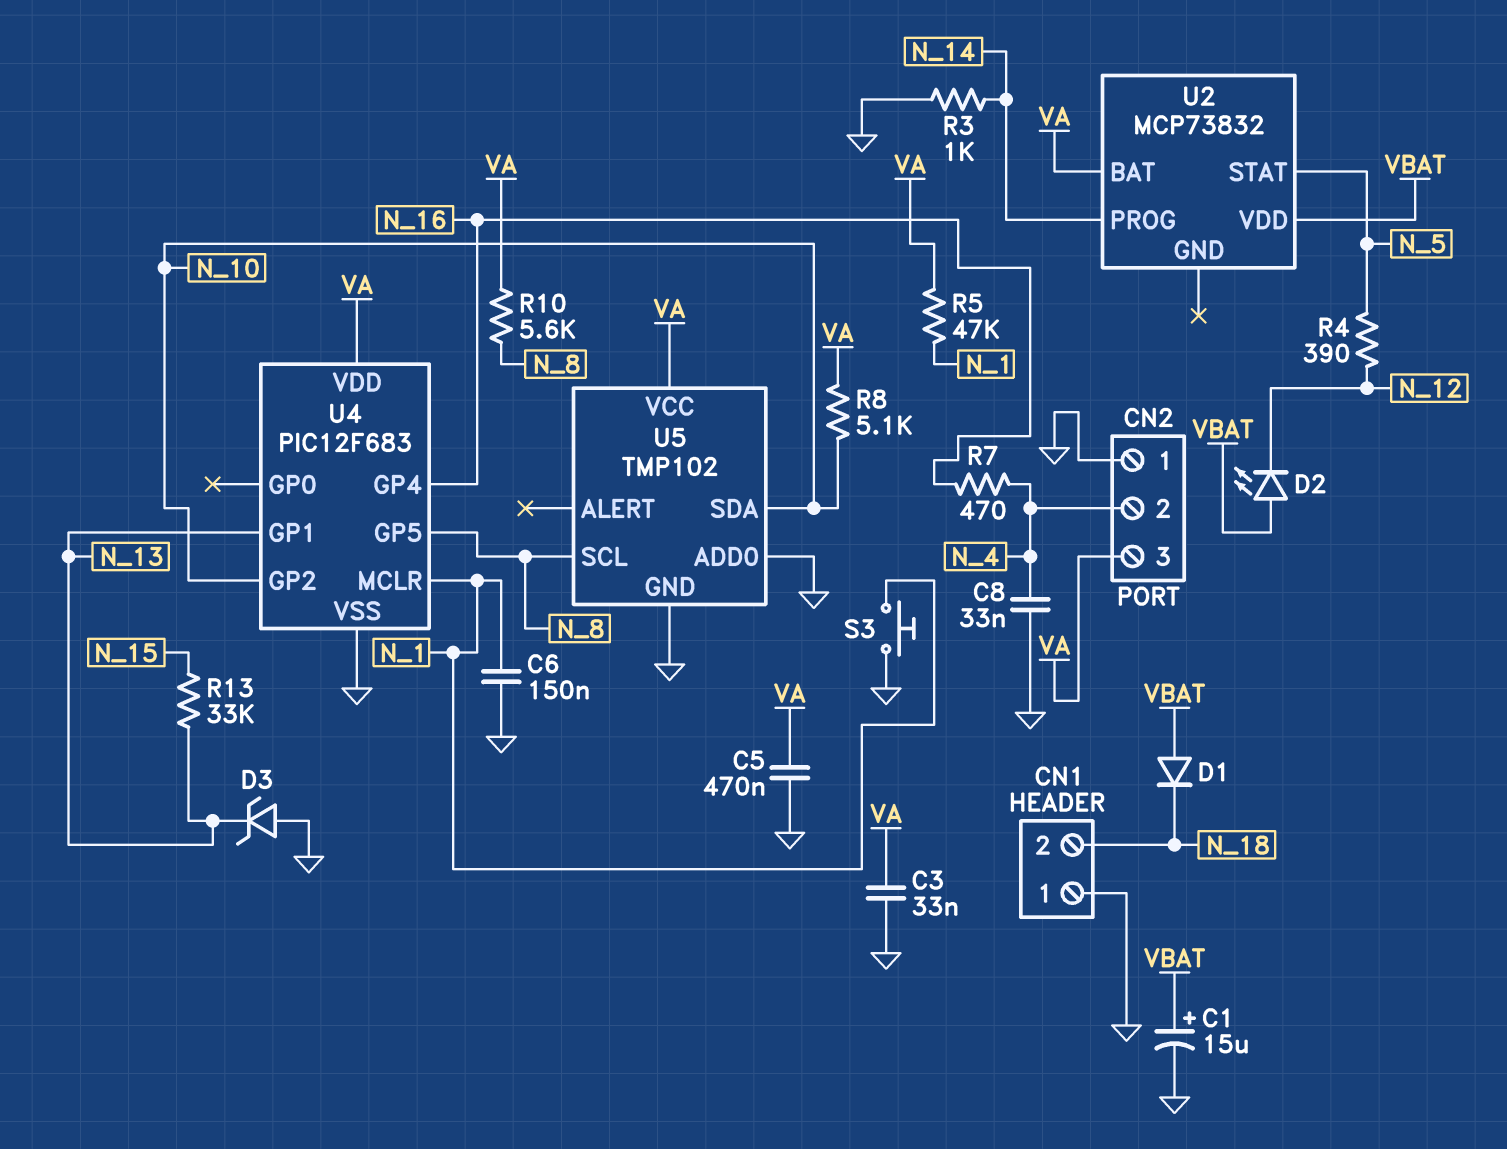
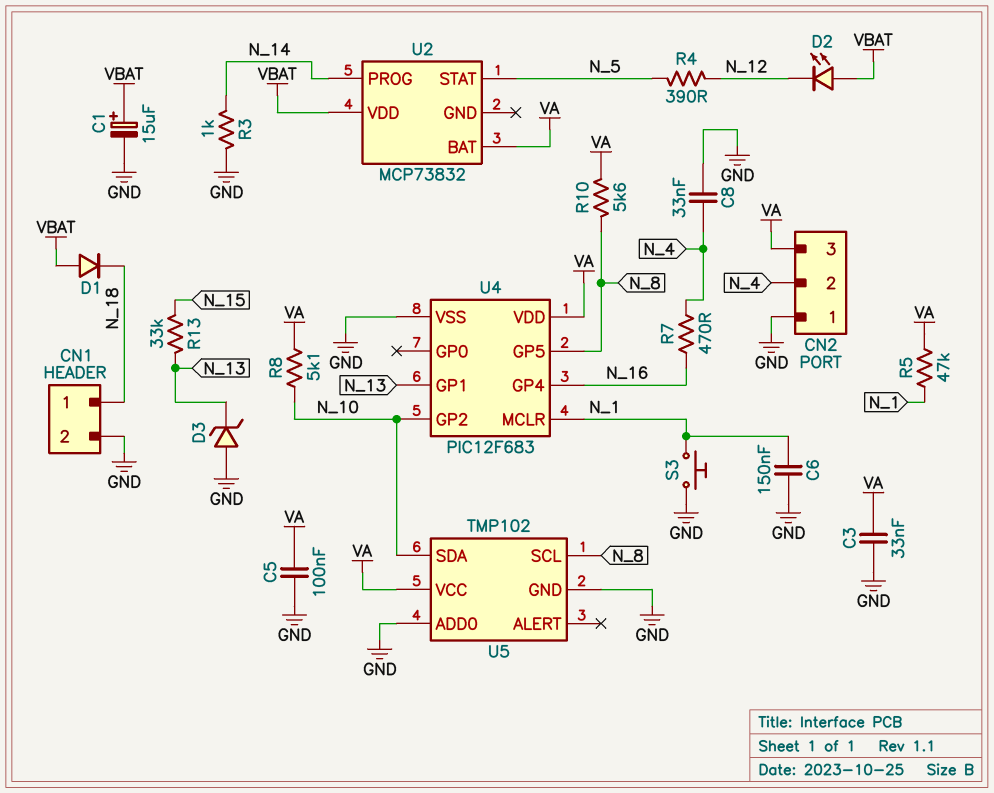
C5: 470nF (GND, VA) -> 100nF (GND, VA)
CN1 pin 1: GND -> N_18
CN1 pin 2: N_18 -> GND

